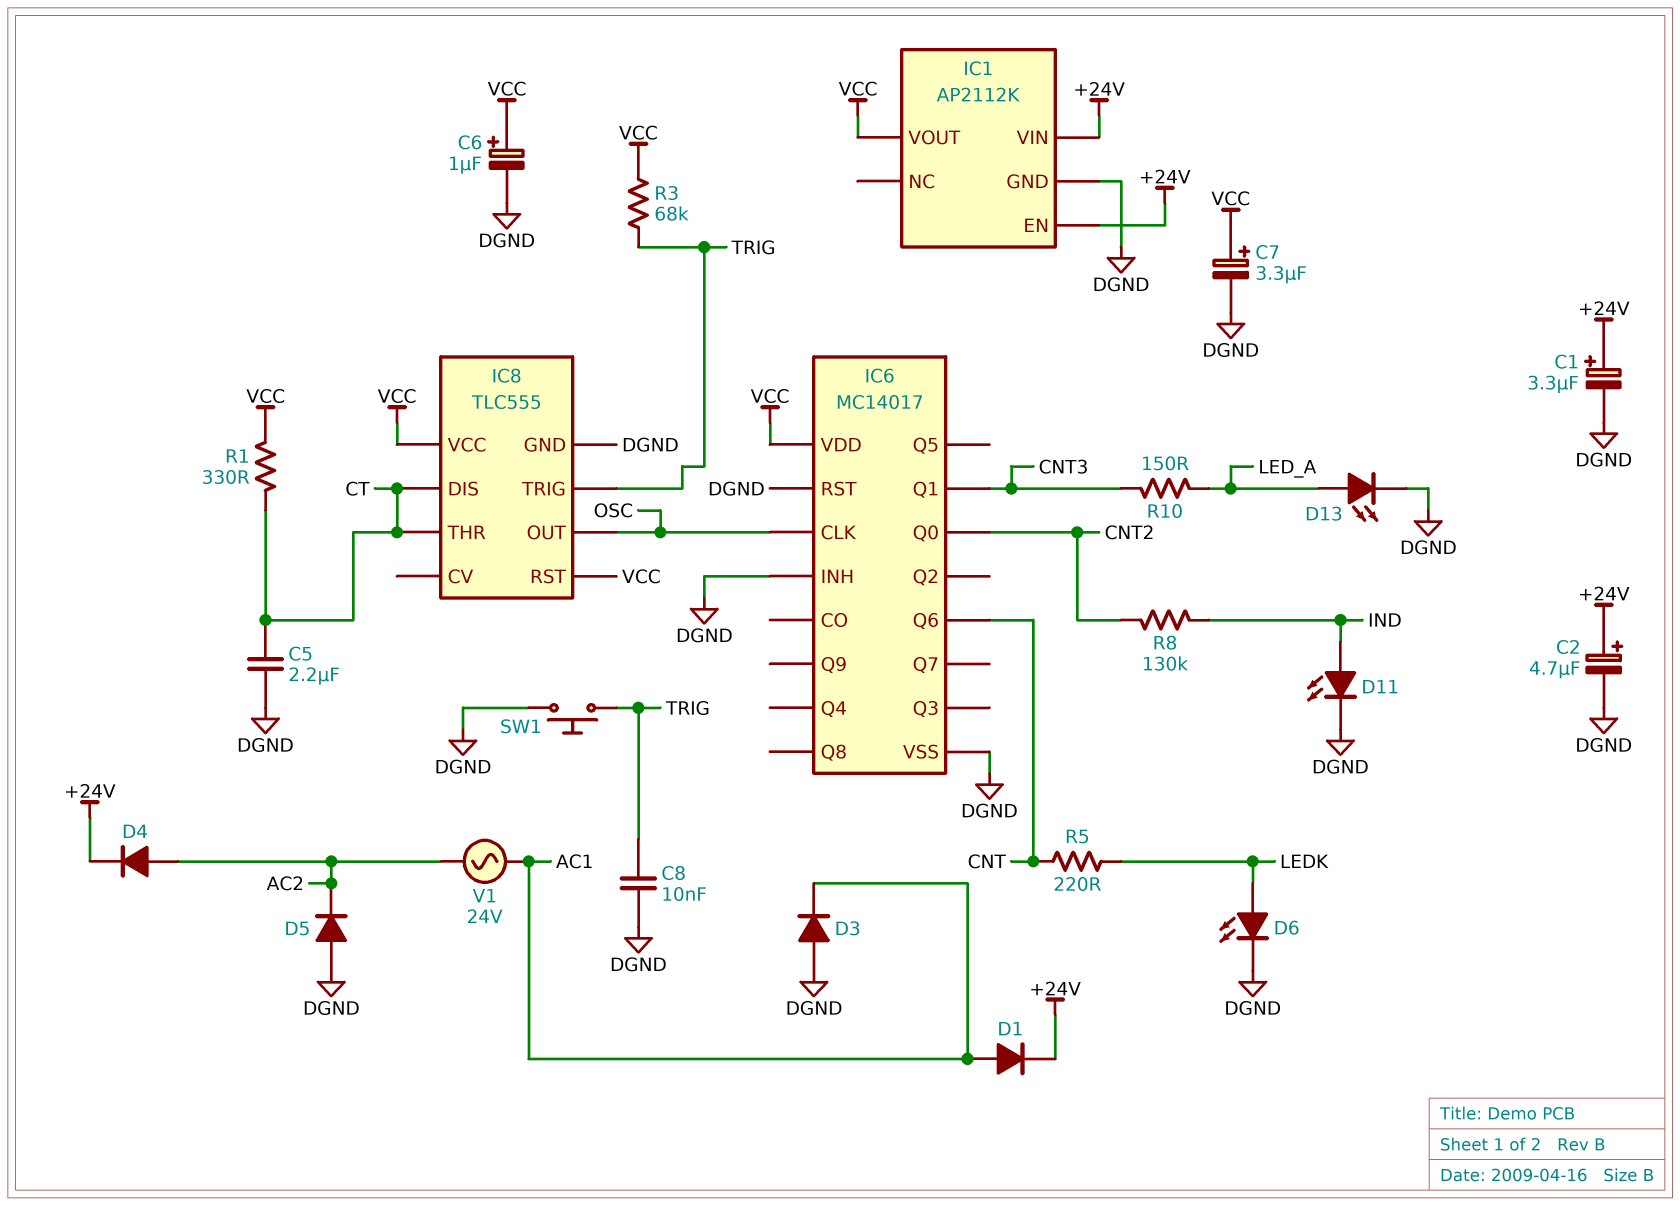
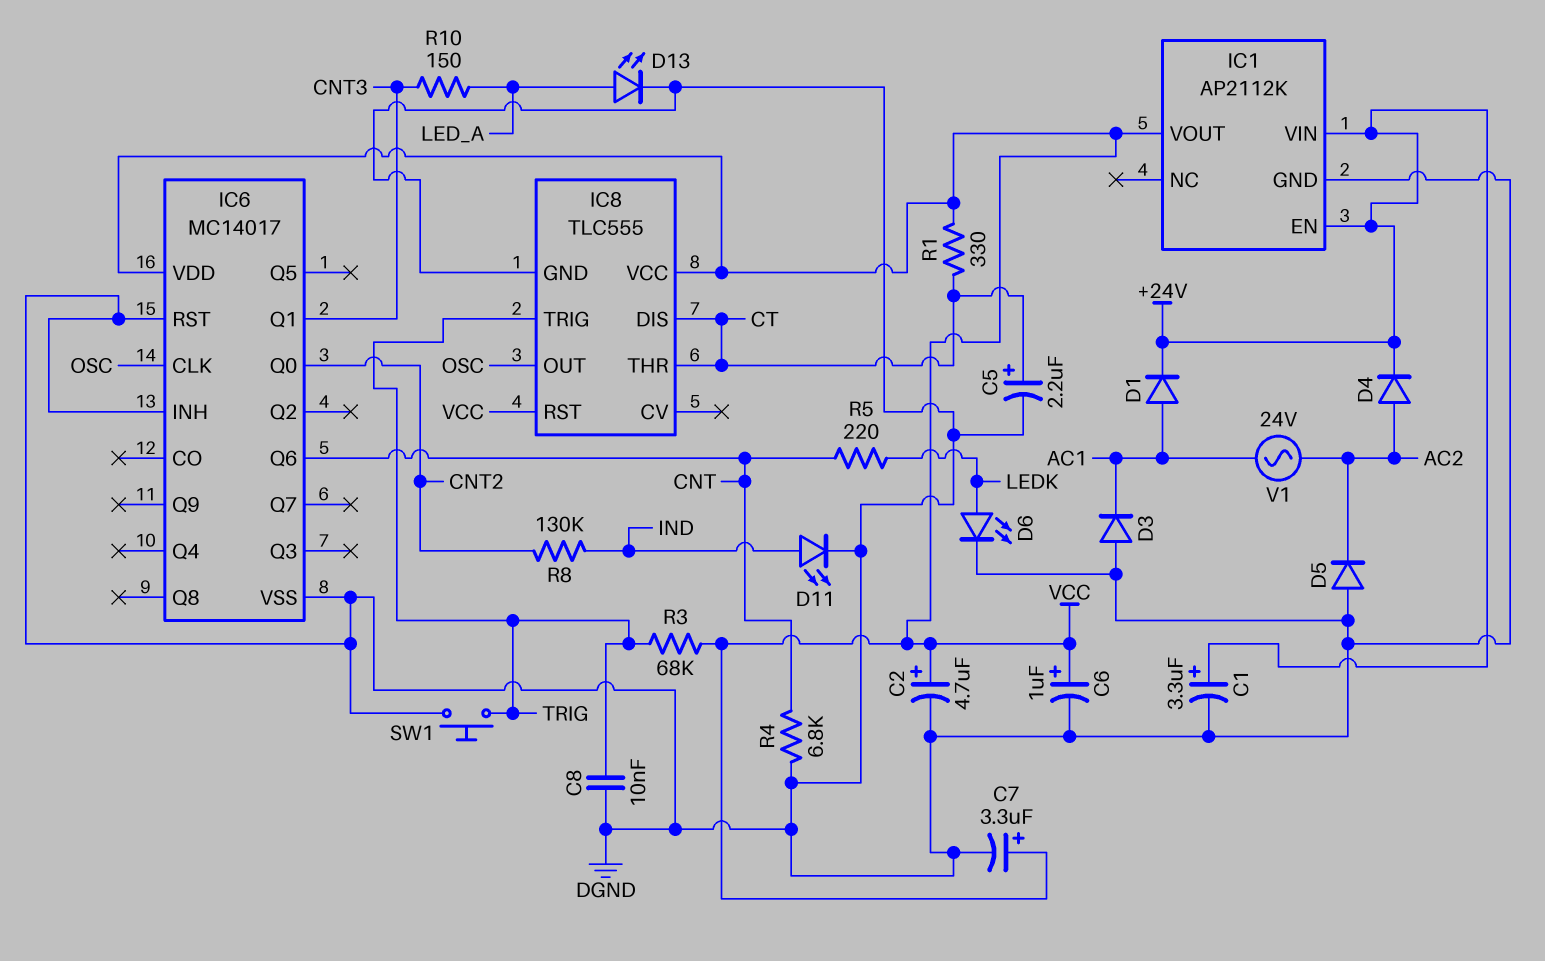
C2: 4.7uF (plus +24V, minus DGND) -> 4.7uF (plus VCC, minus DGND)
C5: 2.2uF (CT, DGND) -> 2.2uF (plus CT, minus DGND)
R4: none -> 6.8k (CNT, DGND)

